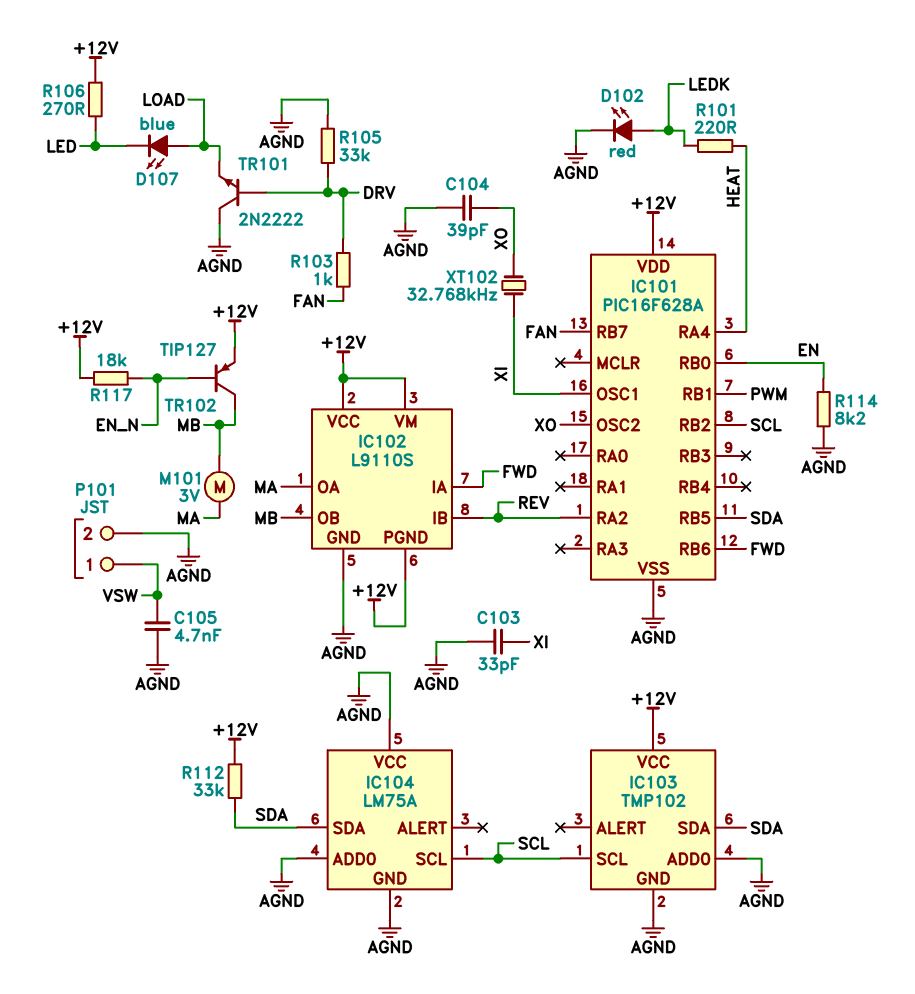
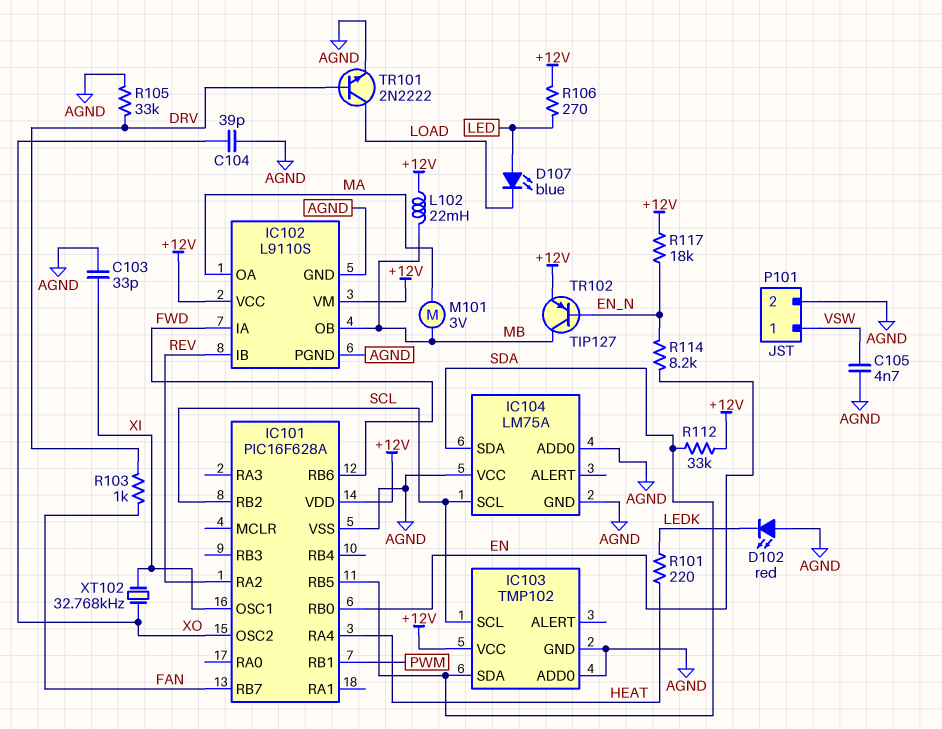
D102: LED red (A LEDK, K AGND) -> LED red (A AGND, K LEDK)
D107: LED blue (A LOAD, K LED) -> LED blue (A LED, K LOAD)
IC102 pin PGND: +12V -> AGND
L102: none -> 22mH (+12V, MB)
R114: 8.2k (AGND, EN) -> 8.2k (EN, EN_N)
TR101: NPN 2N2222 (B DRV, C AGND, E LOAD) -> NPN 2N2222 (B DRV, C LOAD, E AGND)

